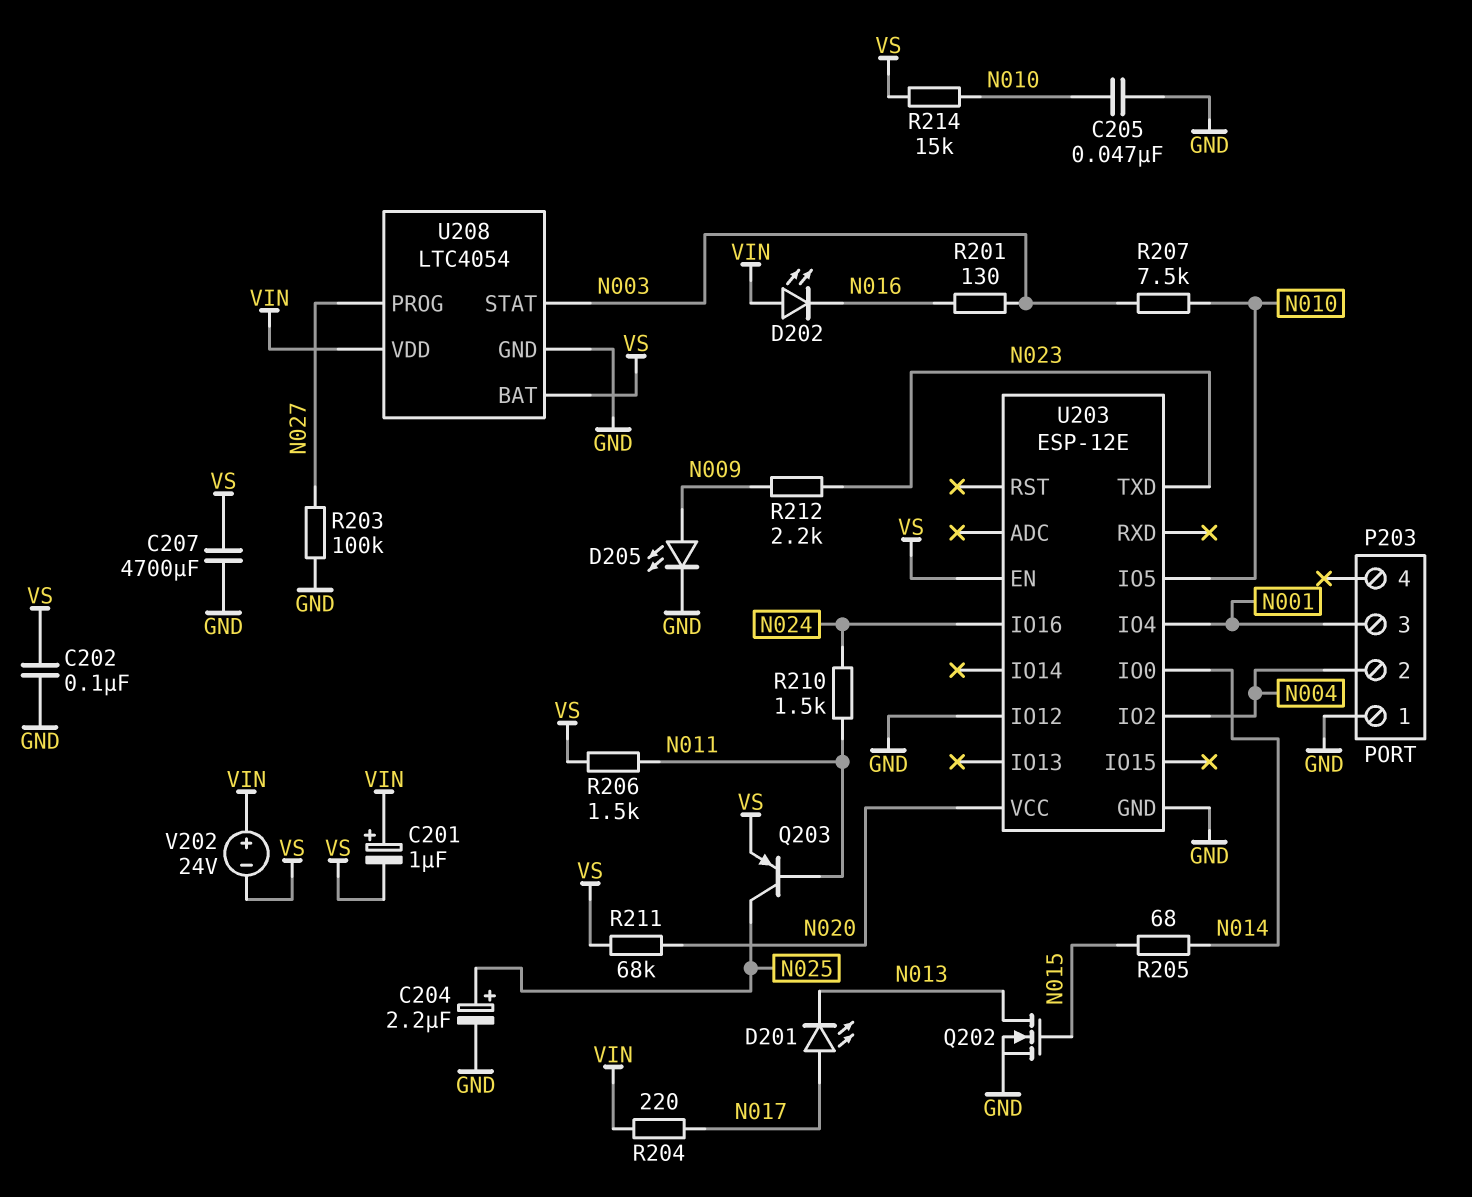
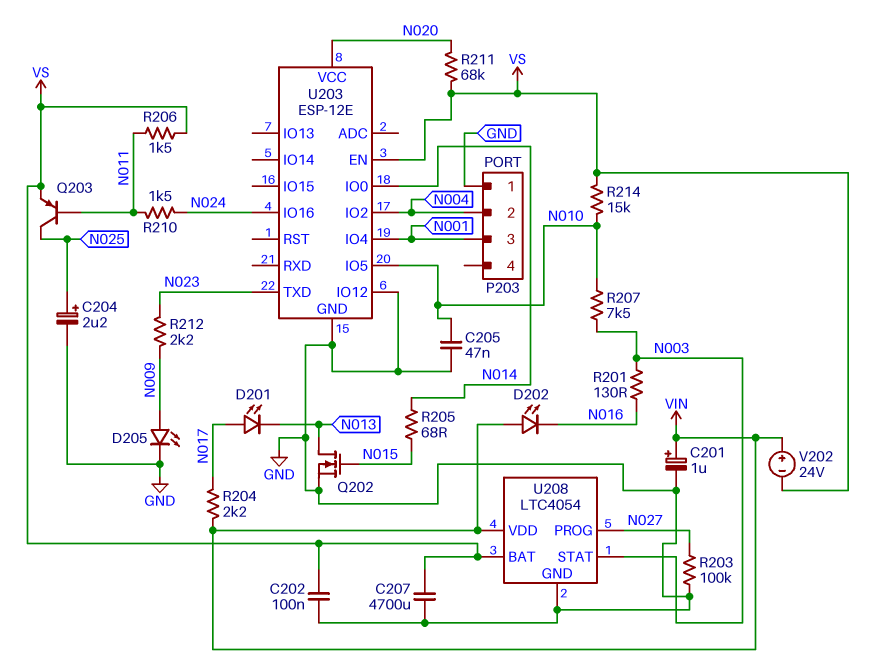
C201: 1uF (plus VIN, minus VS) -> 1uF (plus VIN, minus GND)
R204: 220 (N017, VIN) -> 2.2k (N017, VIN)

